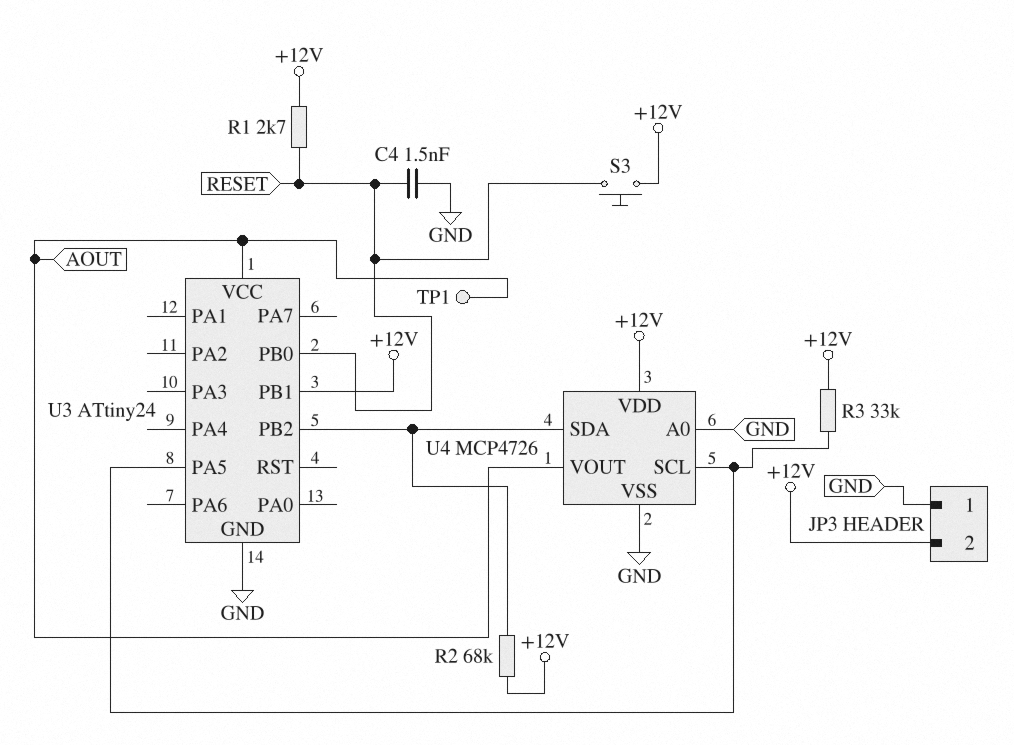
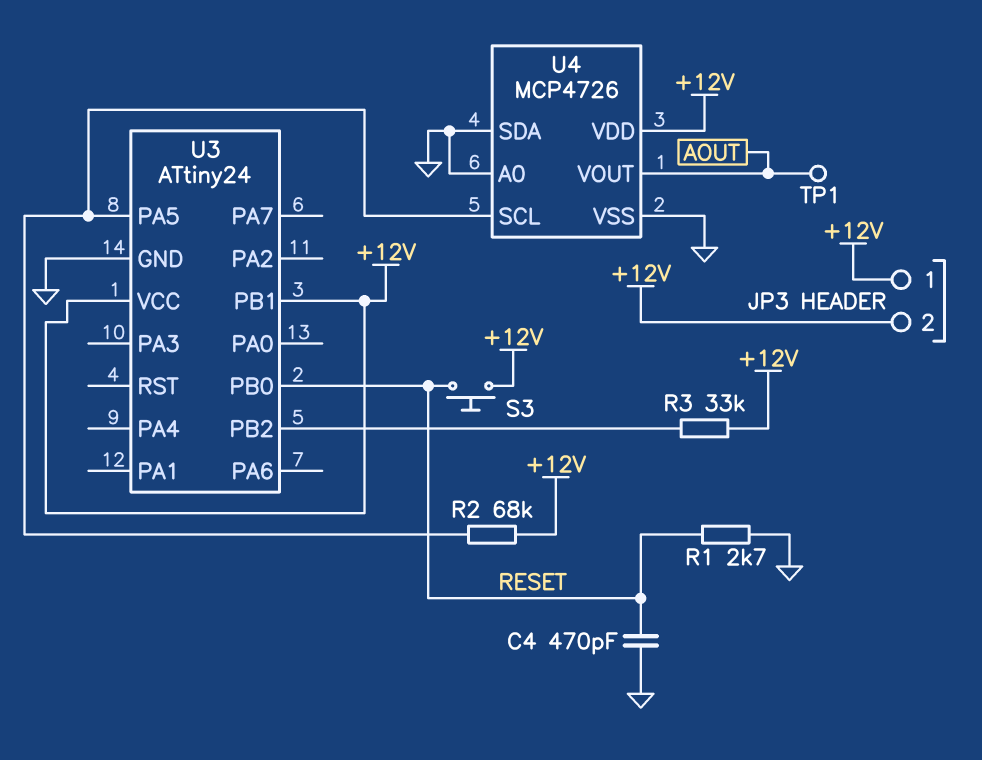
C4: 1.5nF (GND, RESET) -> 470pF (GND, RESET)
JP3 pin 1: GND -> +12V
R1: 2.7k (+12V, RESET) -> 2.7k (GND, RESET)
R2: 68k (+12V, U3/PB2) -> 68k (+12V, U3/PA5)
R3: 33k (+12V, U3/PA5) -> 33k (+12V, U3/PB2)
U3 pin VCC: AOUT -> +12V
U4 pin SDA: U3/PB2 -> GND

